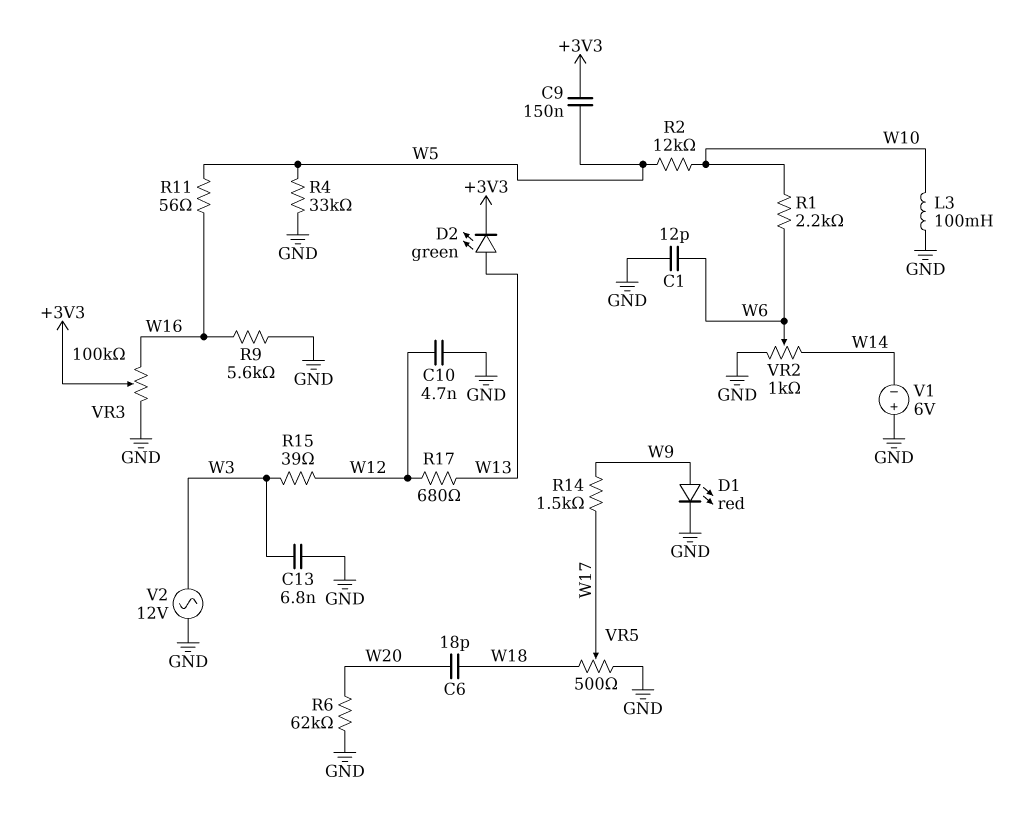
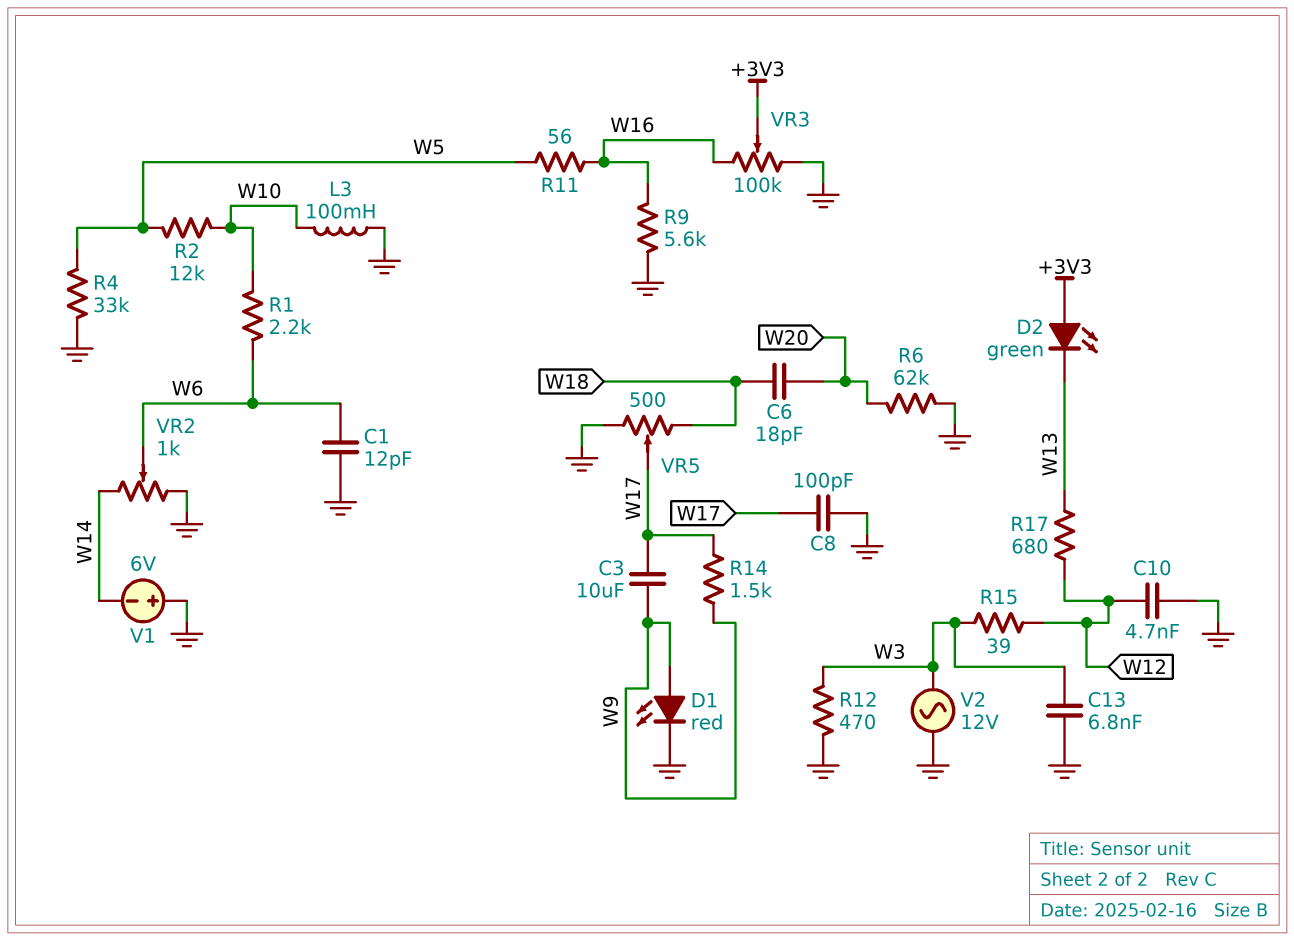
C3: none -> 10uF (W9, W17)
C8: none -> 100pF (GND, W17)
C9: 150nF (+3V3, W5) -> none
D2: LED green (A W13, K +3V3) -> LED green (A +3V3, K W13)
R12: none -> 470 (GND, W3)

